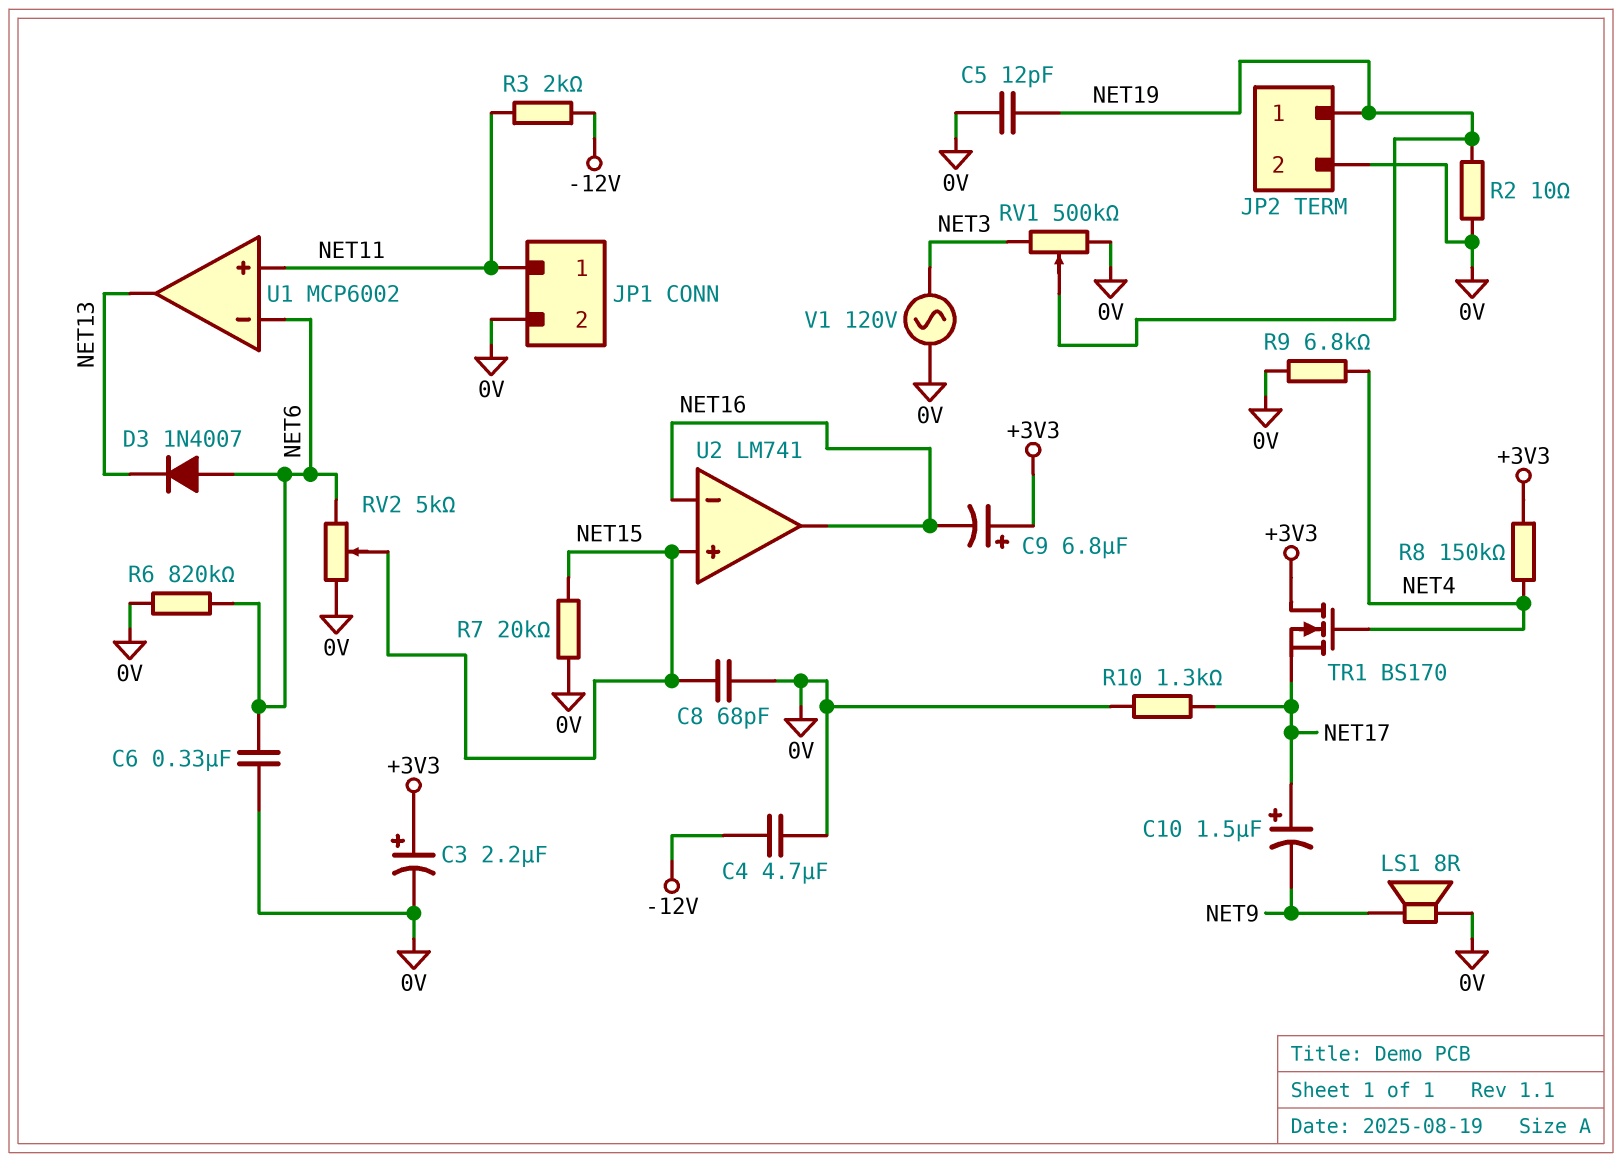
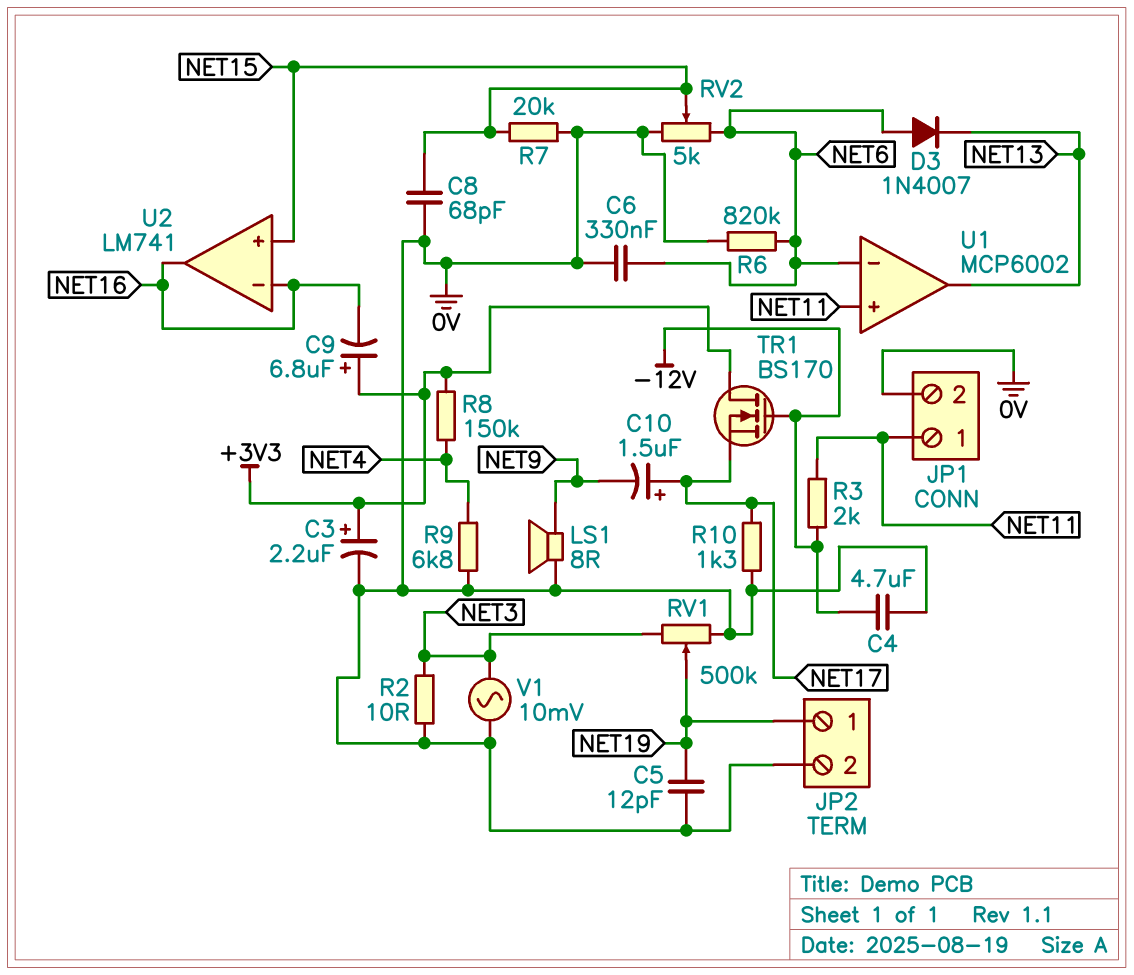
R2: 10 (0V, NET19) -> 10 (0V, NET3)
TR1: NMOS BS170 (G NET4, D +3V3, S NET17) -> NMOS BS170 (G -12V, D +3V3, S NET17)
V1: AC 120V (0V, NET3) -> AC 10mV (0V, NET3)

